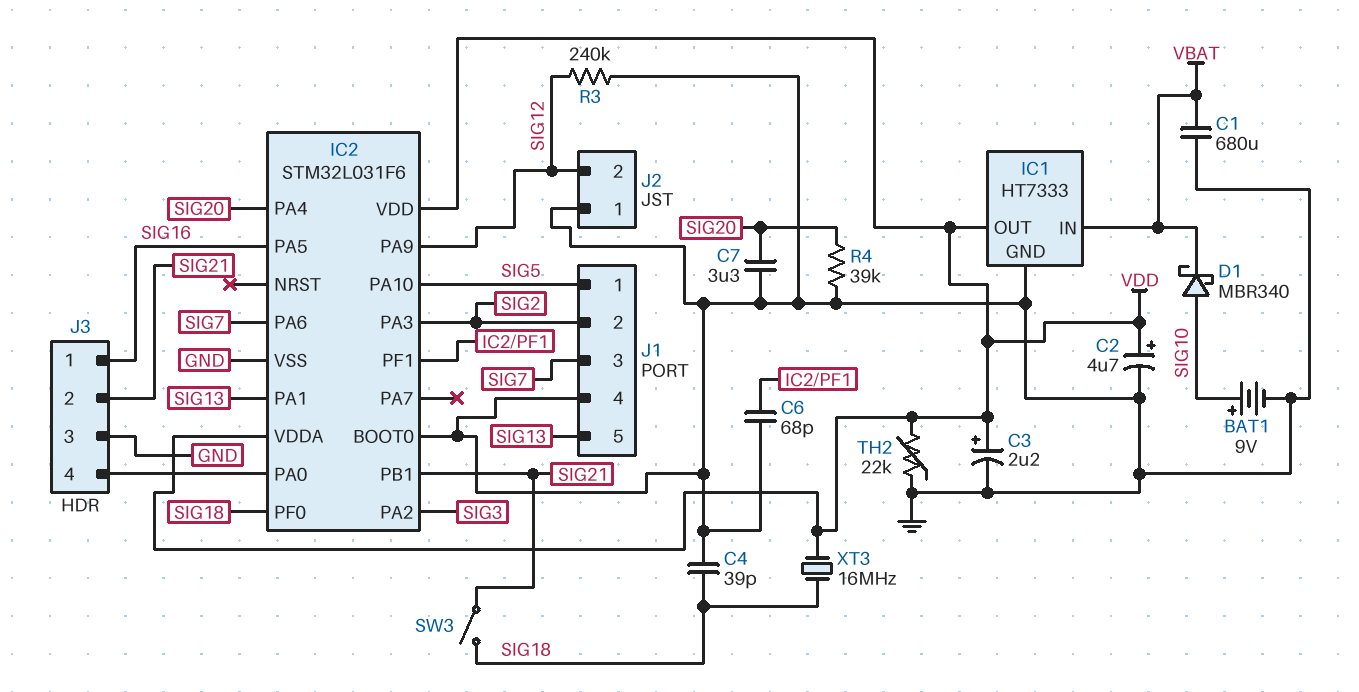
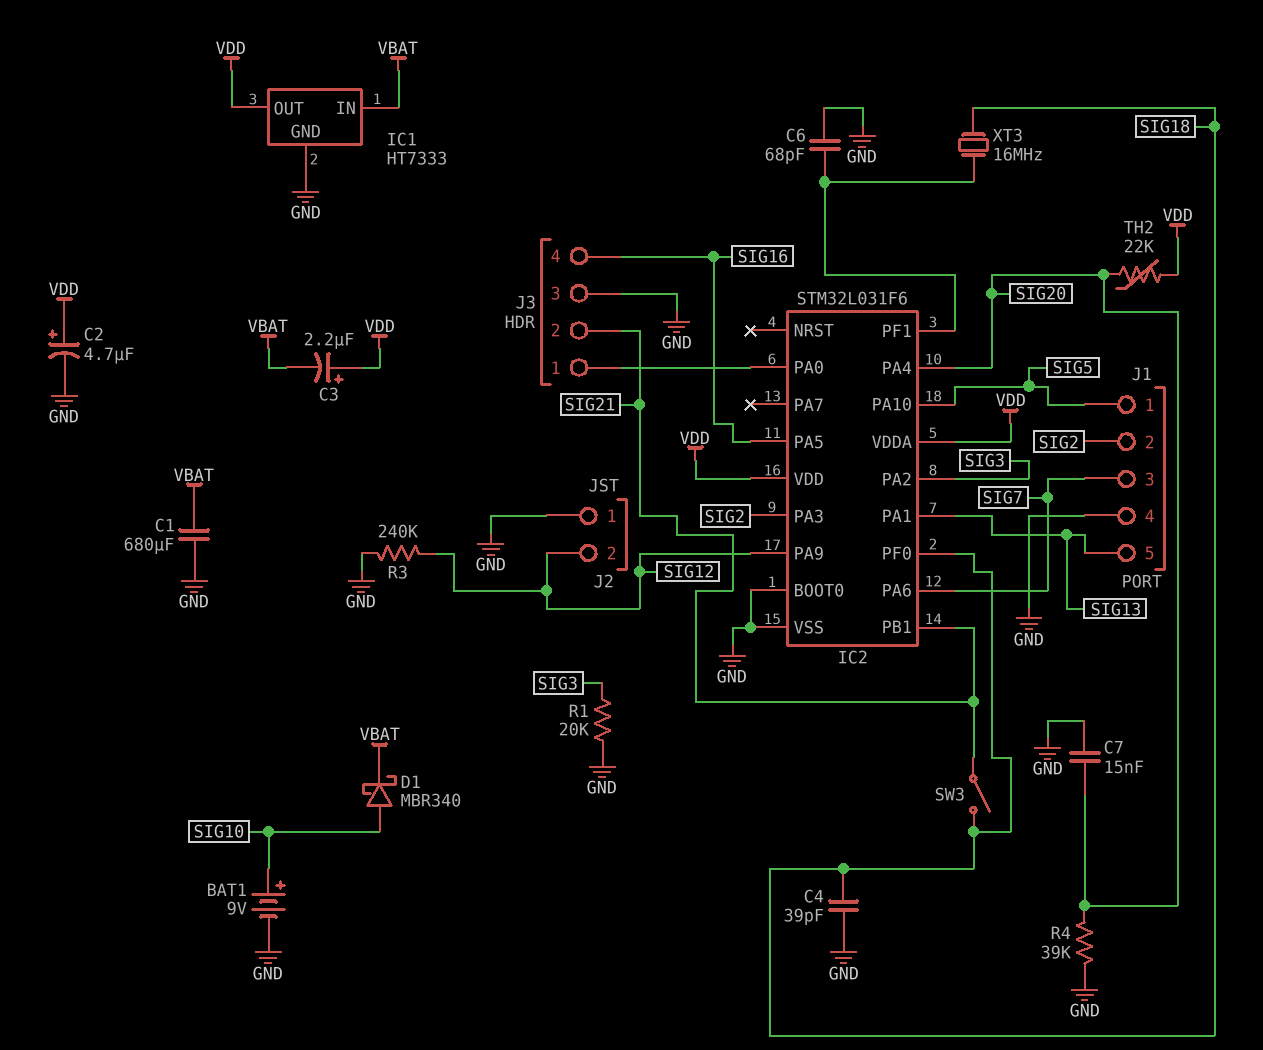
C3: 2.2uF (plus VDD, minus GND) -> 2.2uF (plus VDD, minus VBAT)
C7: 3.3uF (GND, SIG20) -> 15nF (GND, SIG20)
J3 pin 1: SIG16 -> IC2/PA0
J3 pin 4: IC2/PA0 -> SIG16
R1: none -> 20k (GND, SIG3)
TH2: 22k (GND, VDD) -> 22k (SIG20, VDD)
XT3: 16MHz (SIG18, VDD) -> 16MHz (IC2/PF1, SIG18)

